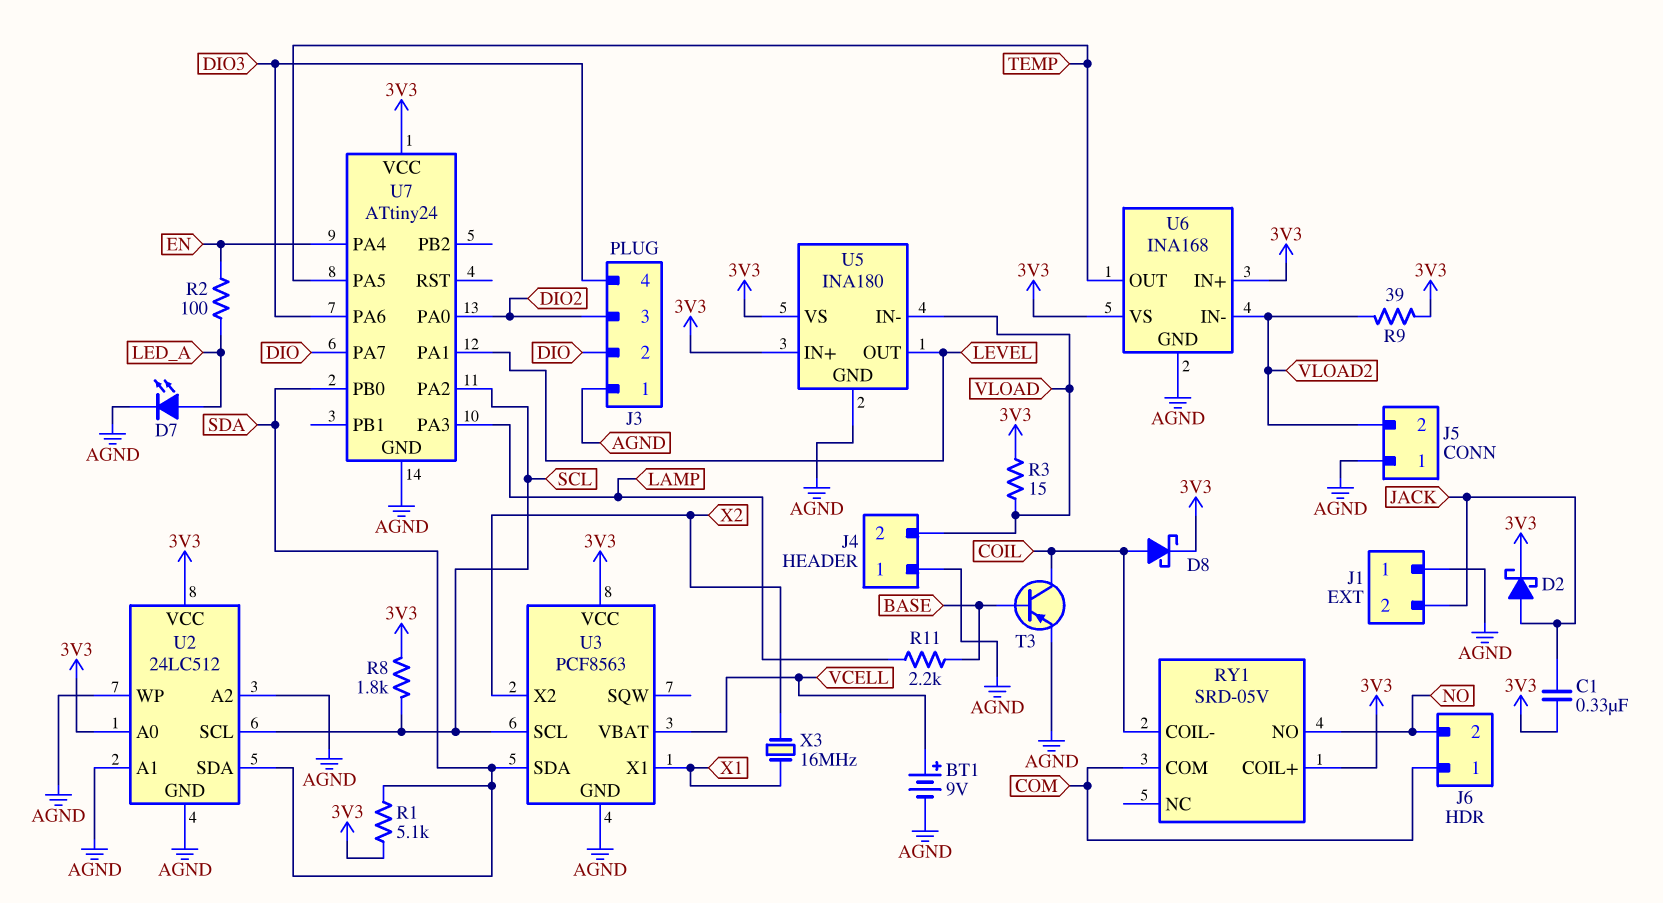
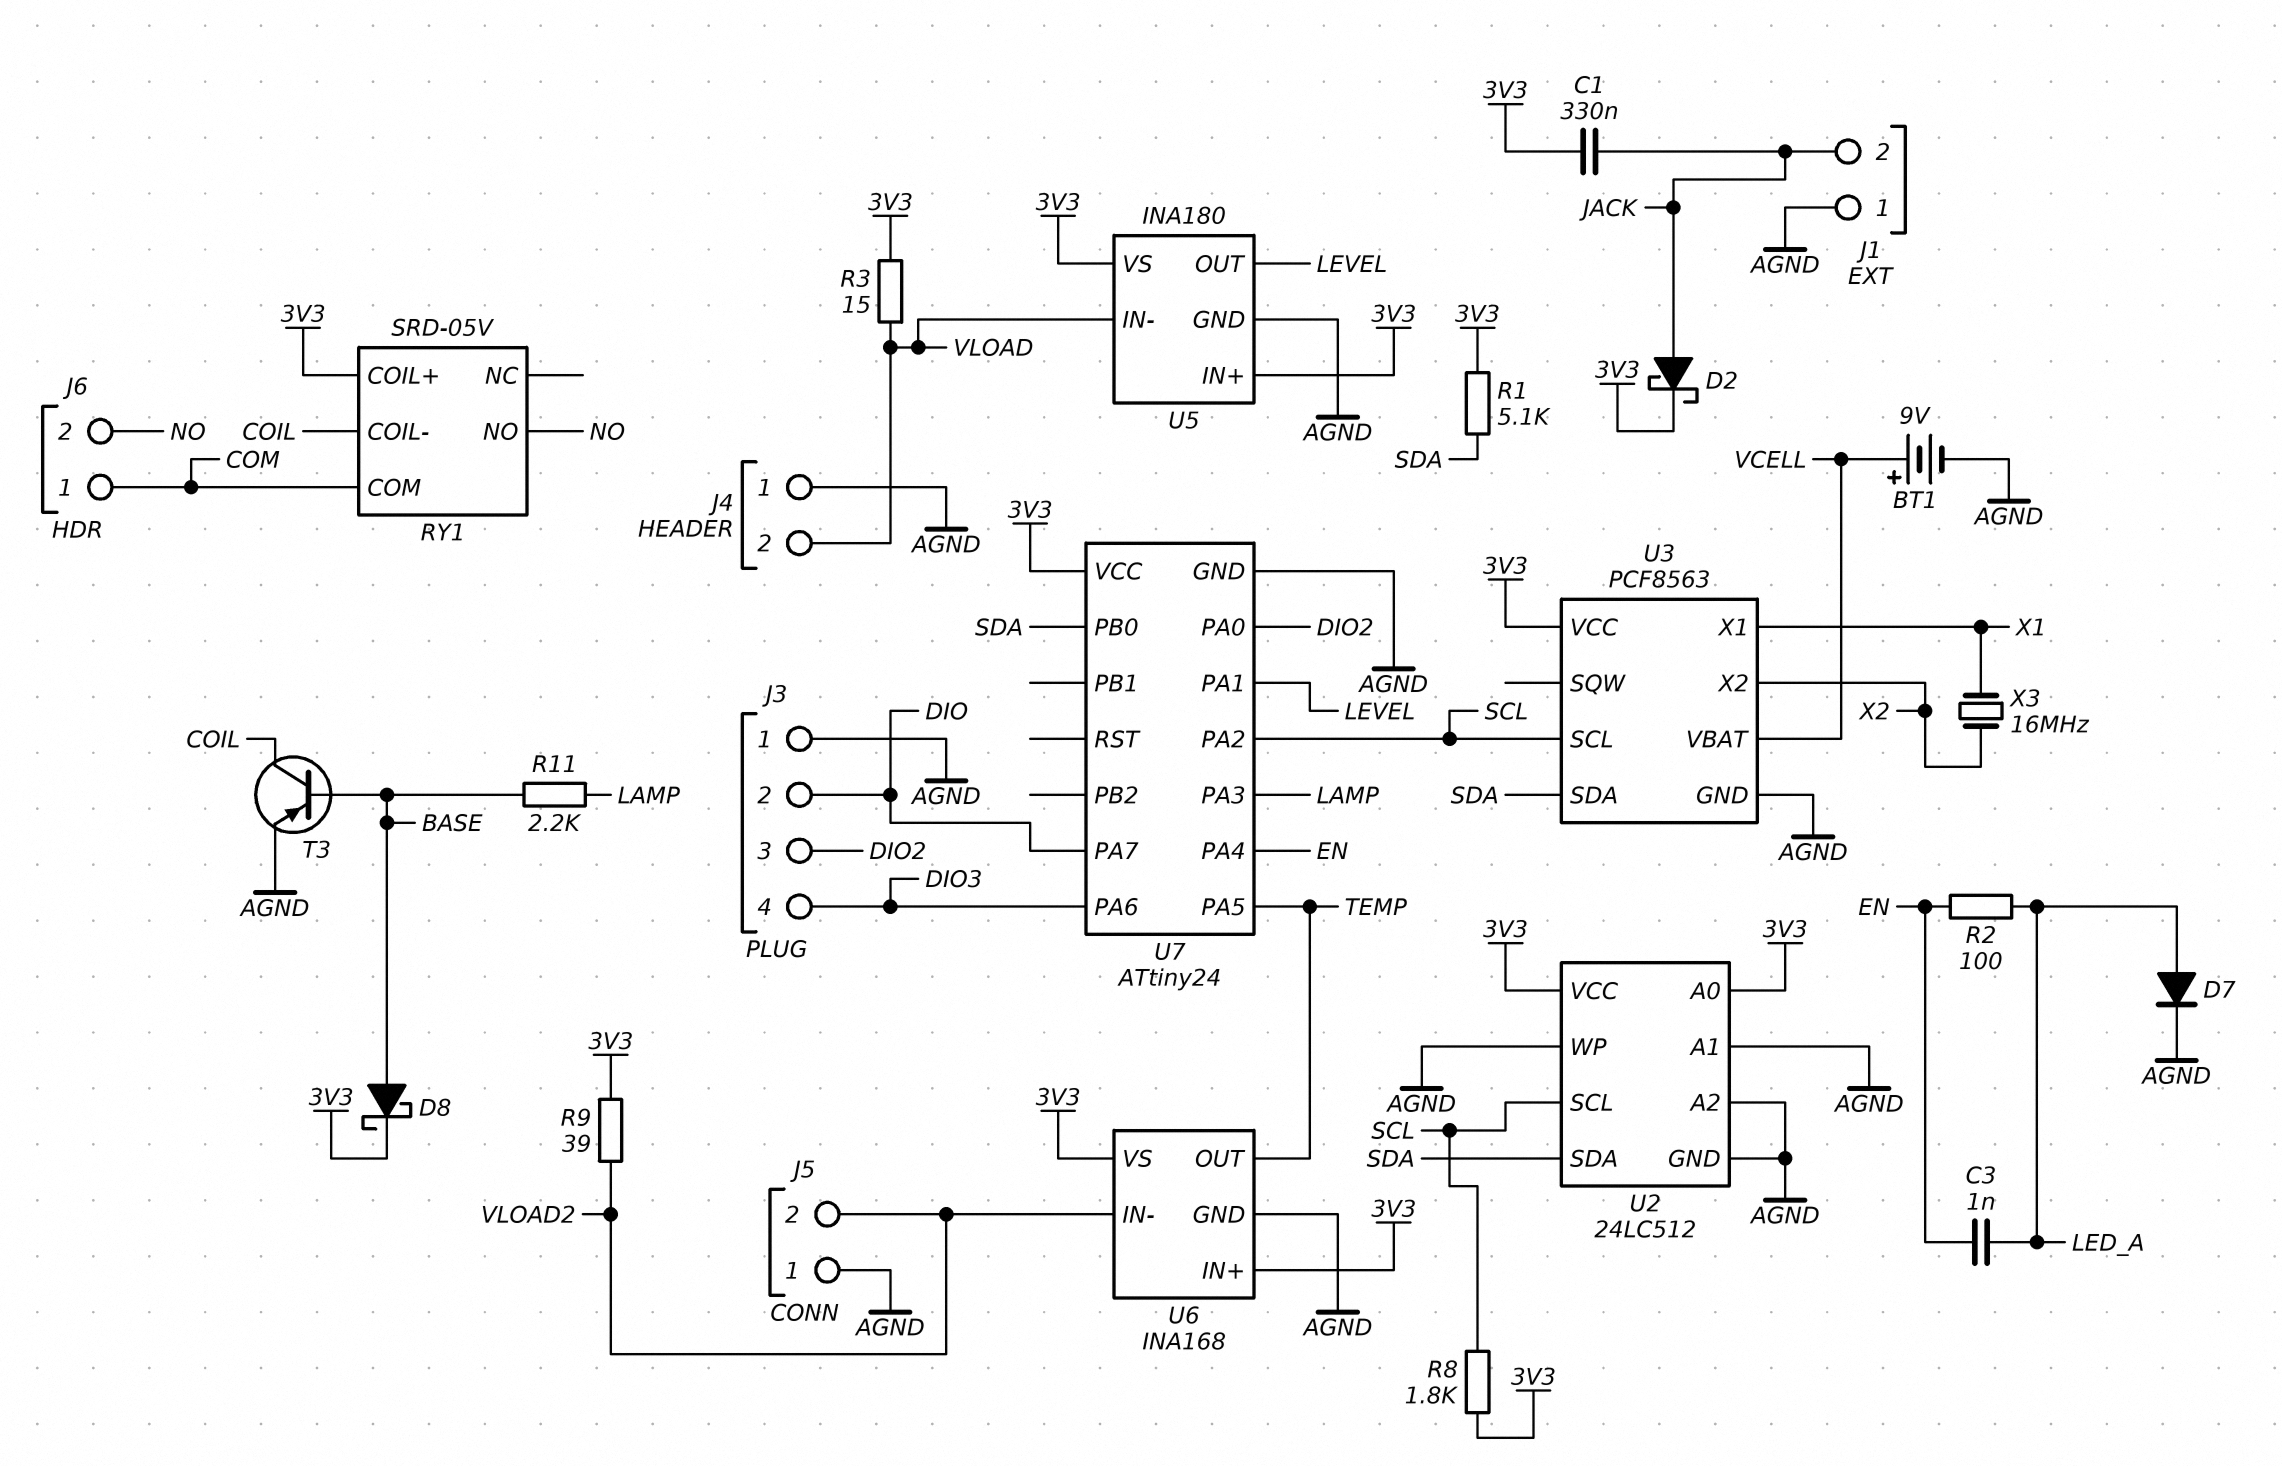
C3: none -> 1nF (EN, LED_A)
D7: LED (A LED_A, K AGND) -> diode (A LED_A, K AGND)
D8: schottky (A COIL, K 3V3) -> schottky (A BASE, K 3V3)

